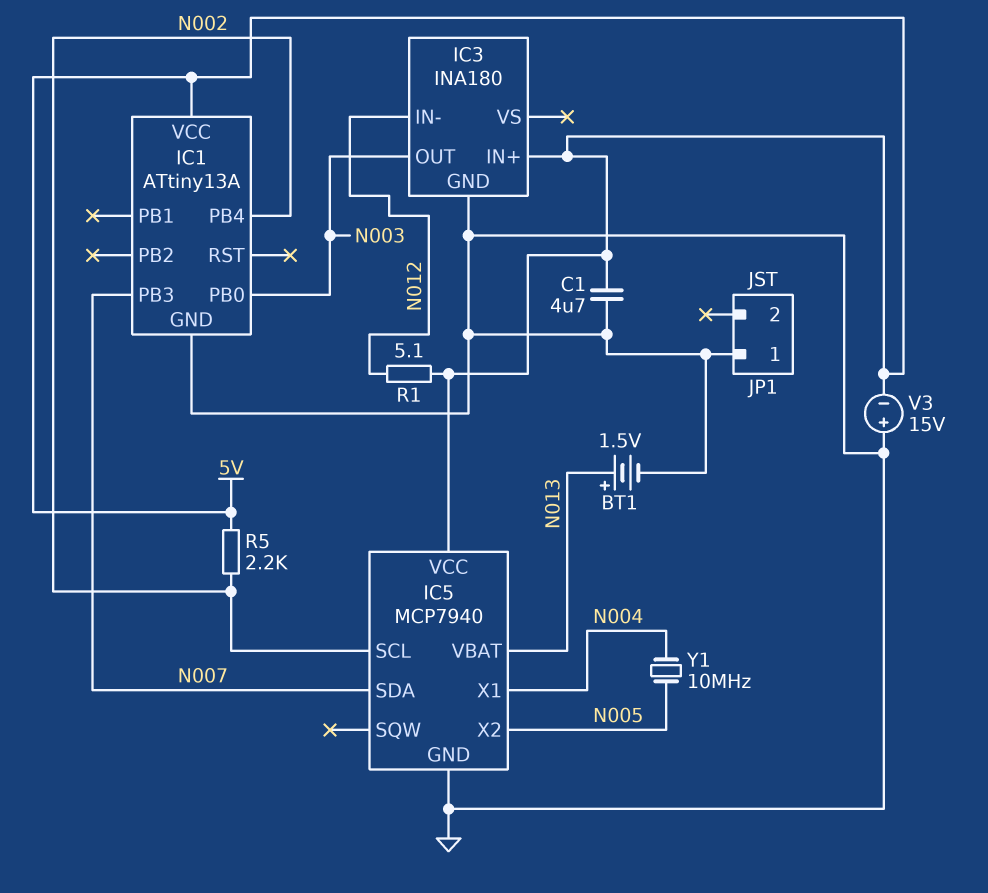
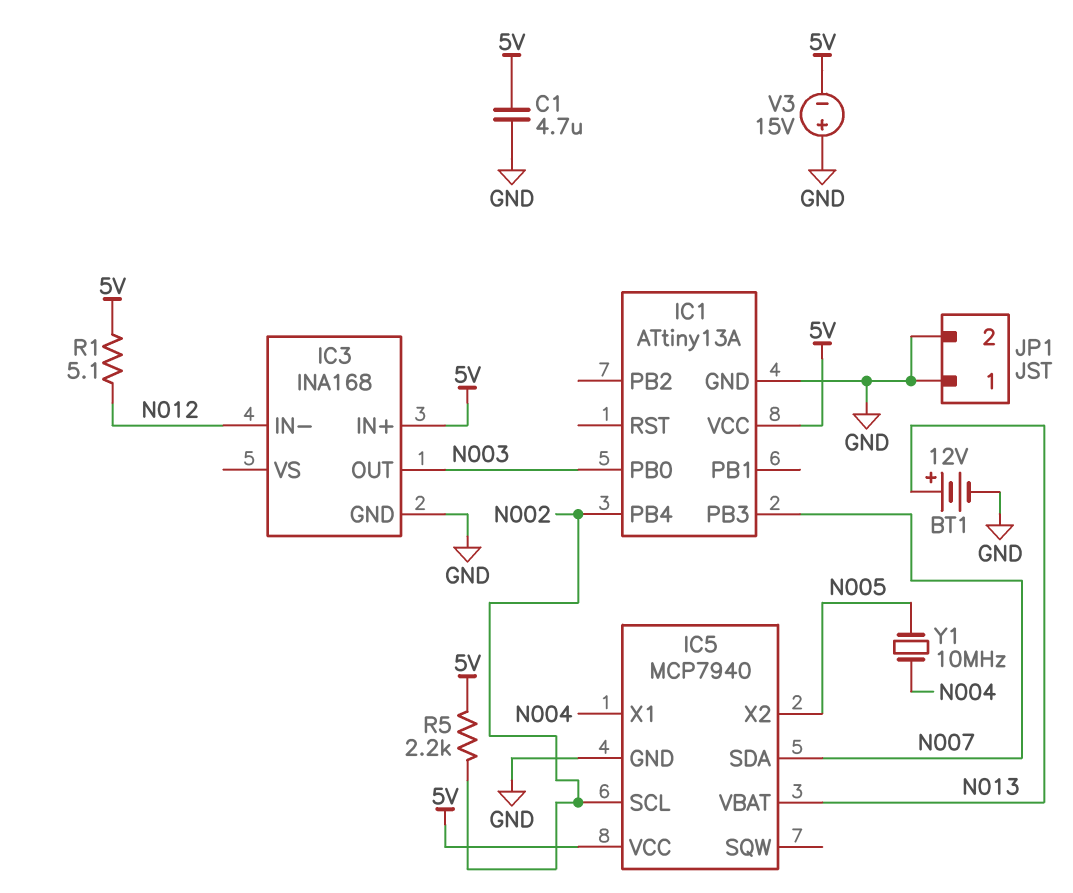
BT1: 1.5V (plus N013, minus GND) -> 12V (plus N013, minus GND)
IC3: INA180 -> INA168
JP1 pin 2: none -> GND

